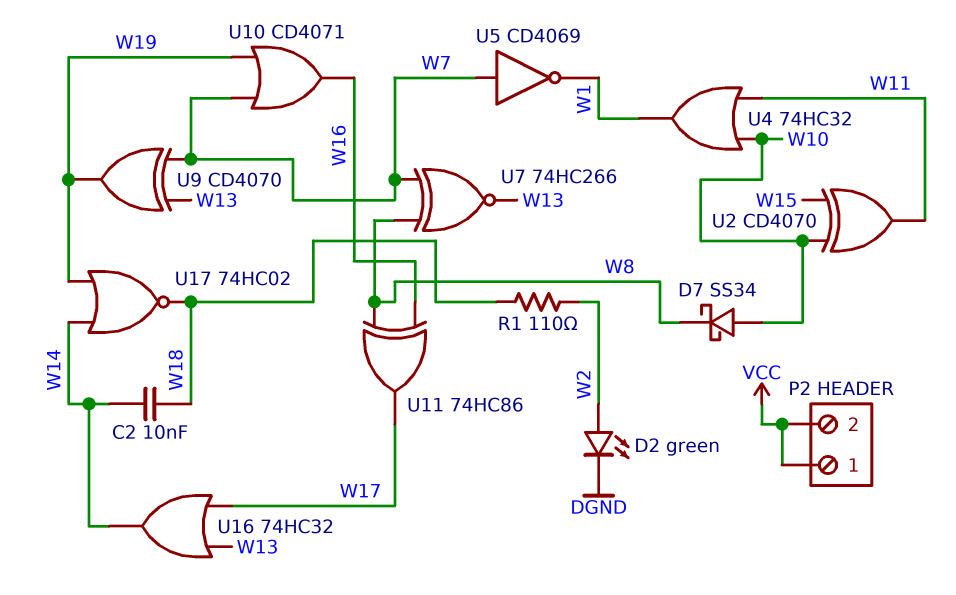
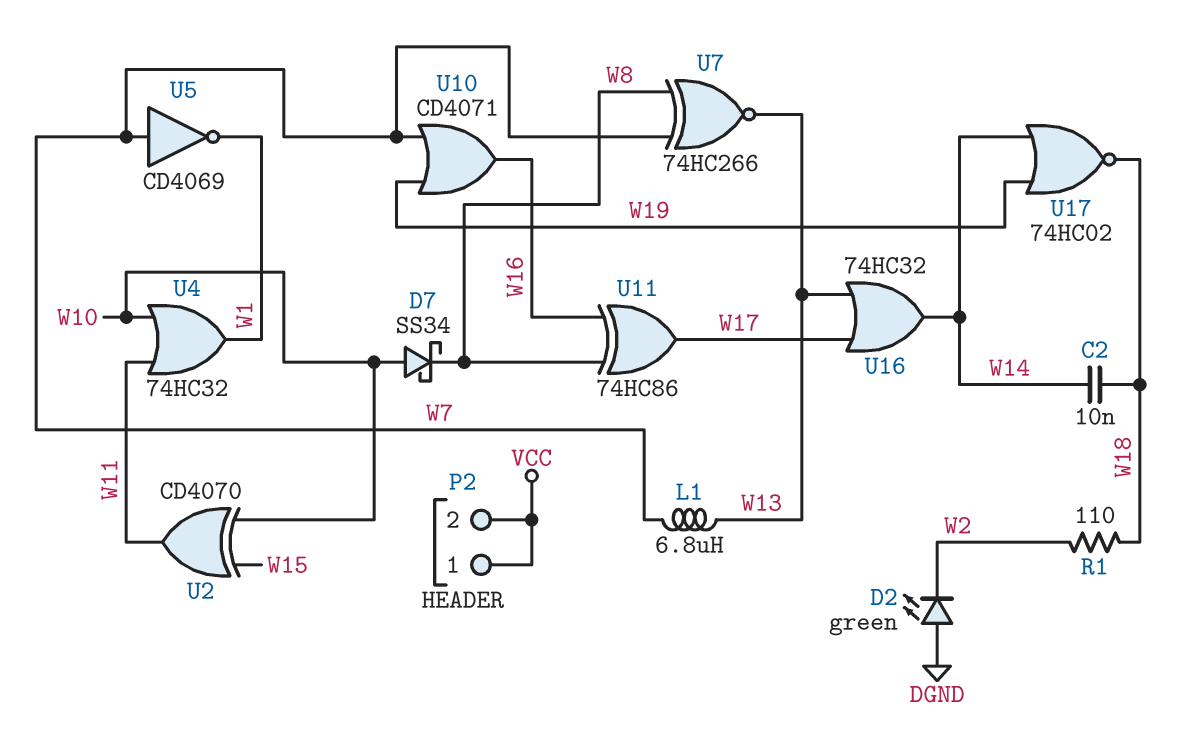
D2: LED green (A W2, K DGND) -> LED green (A DGND, K W2)
L1: none -> 6.8uH (W7, W13)
U9: XOR CD4070 (in W7, in W13, out W19) -> none

